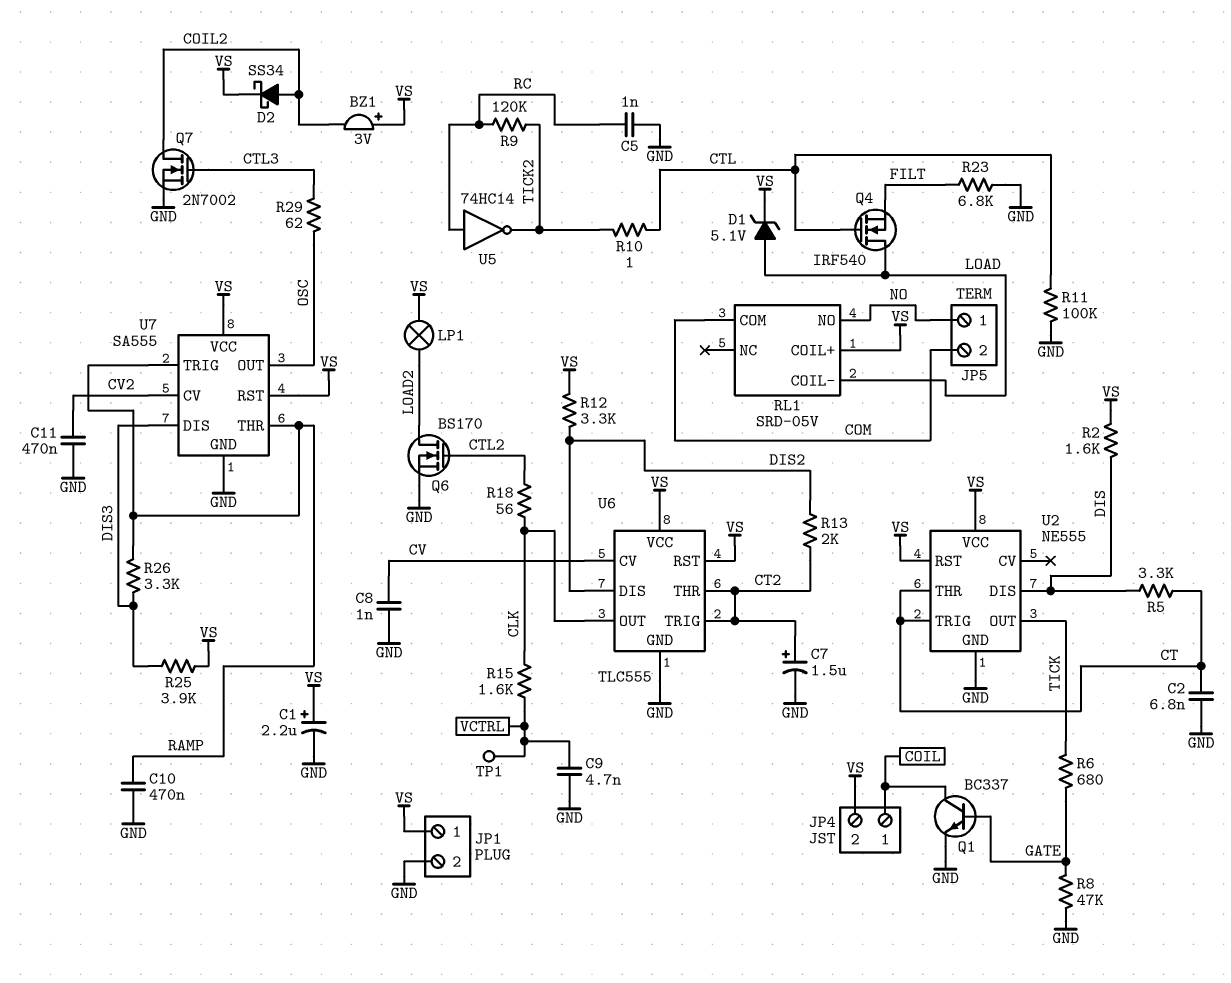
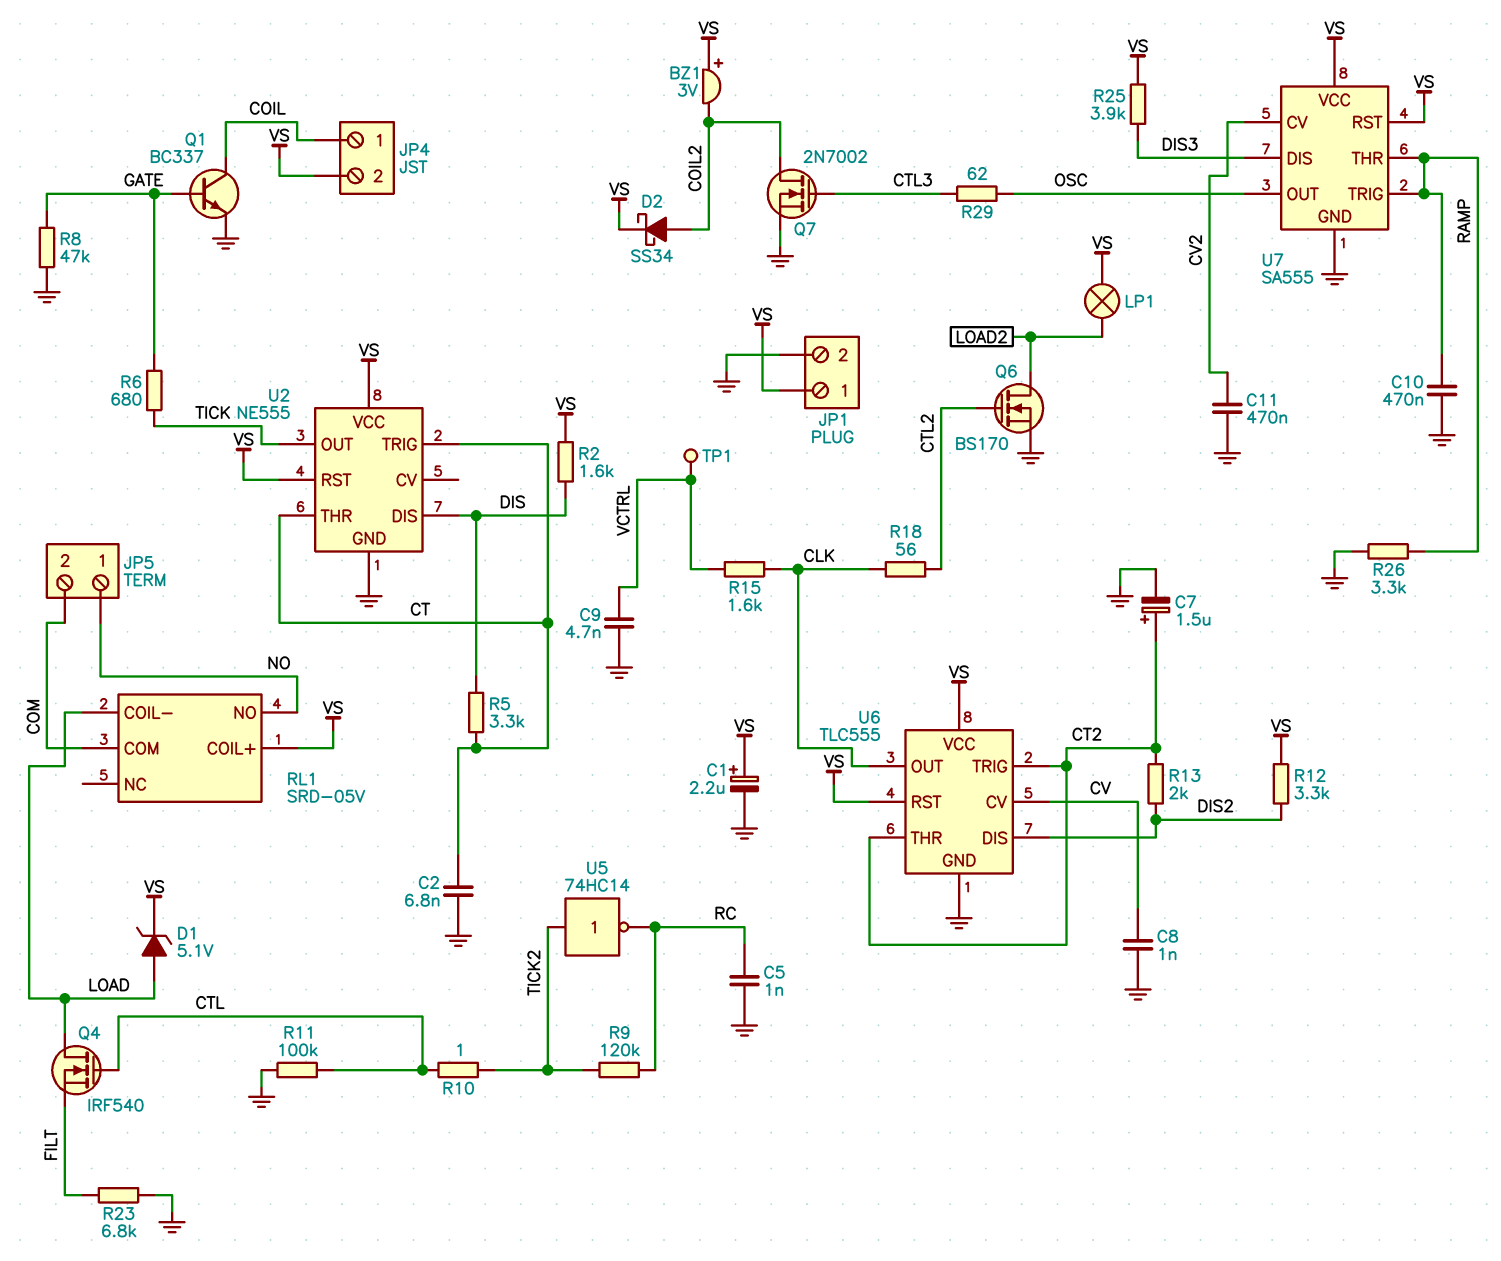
R26: 3.3k (DIS3, RAMP) -> 3.3k (GND, RAMP)
U5: NOT 74HC14 (in RC, out TICK2) -> NOT 74HC14 (in TICK2, out RC)

